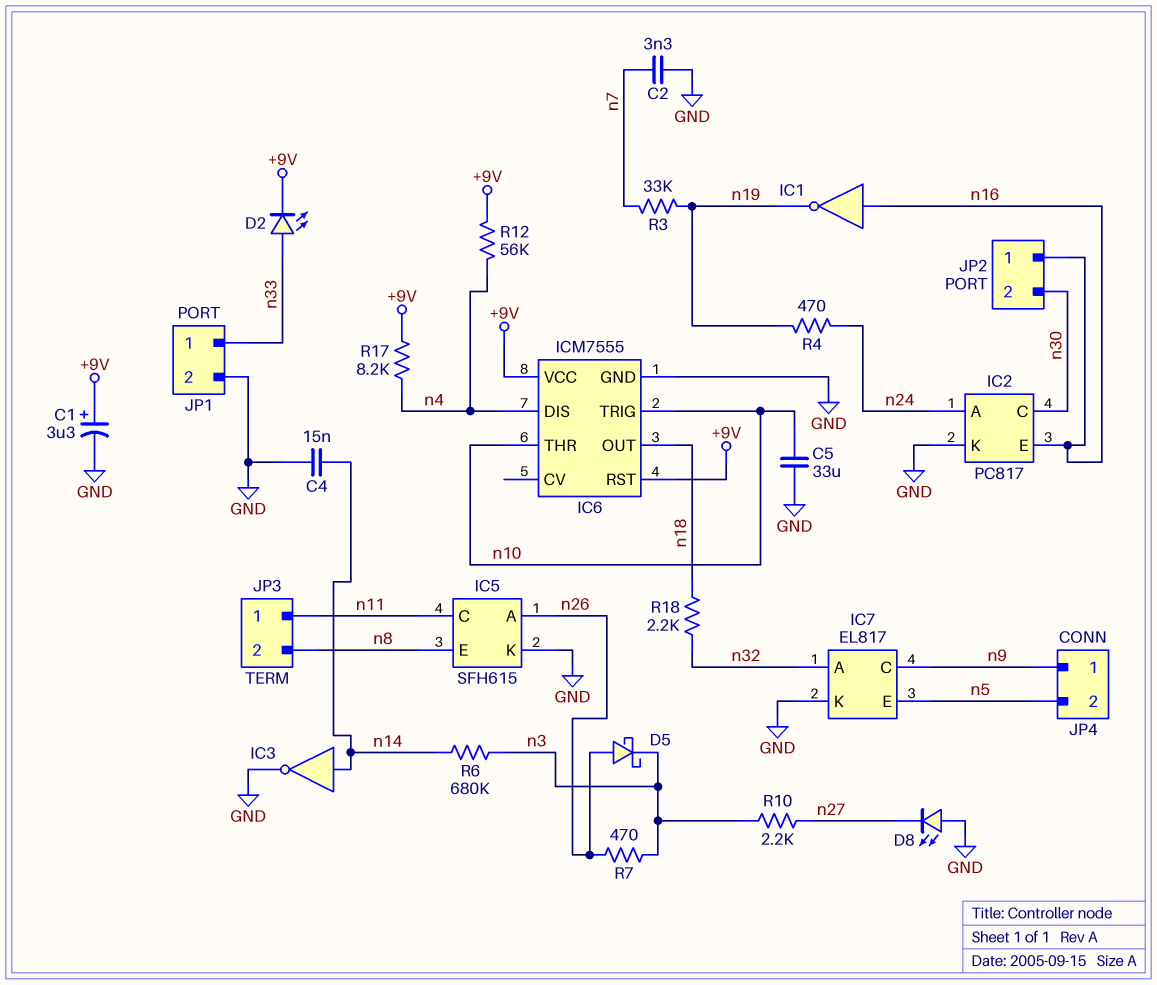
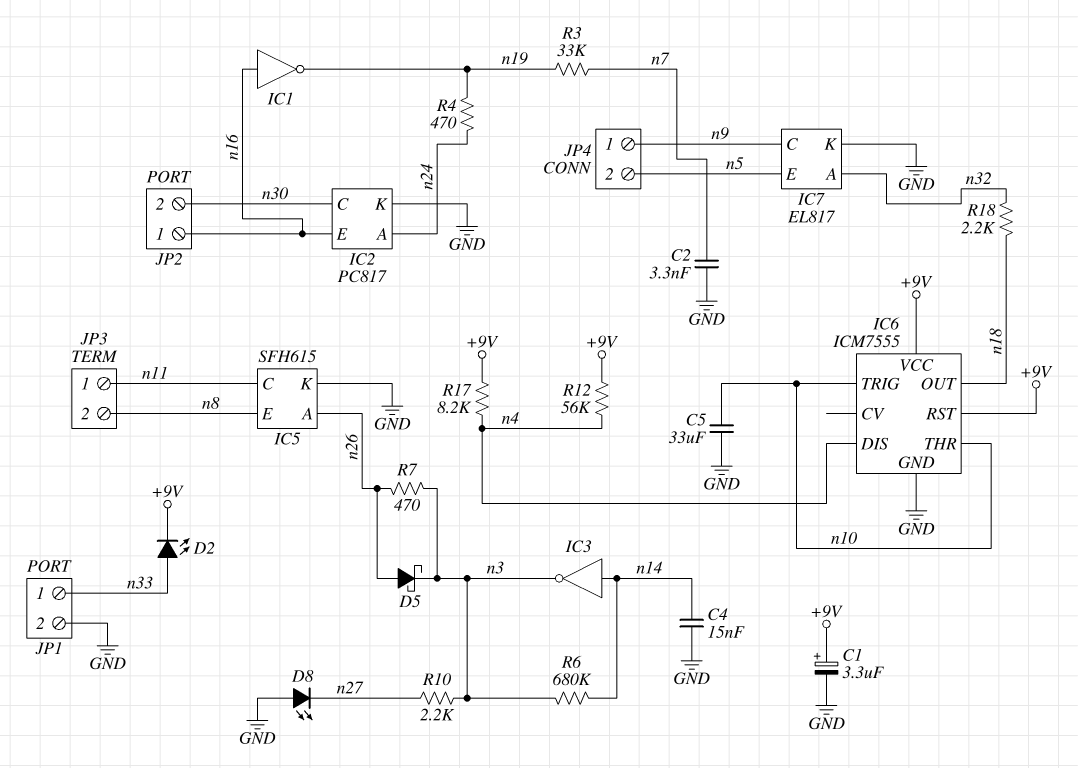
IC3: NOT (in n14, out GND) -> NOT (in n14, out n3)

